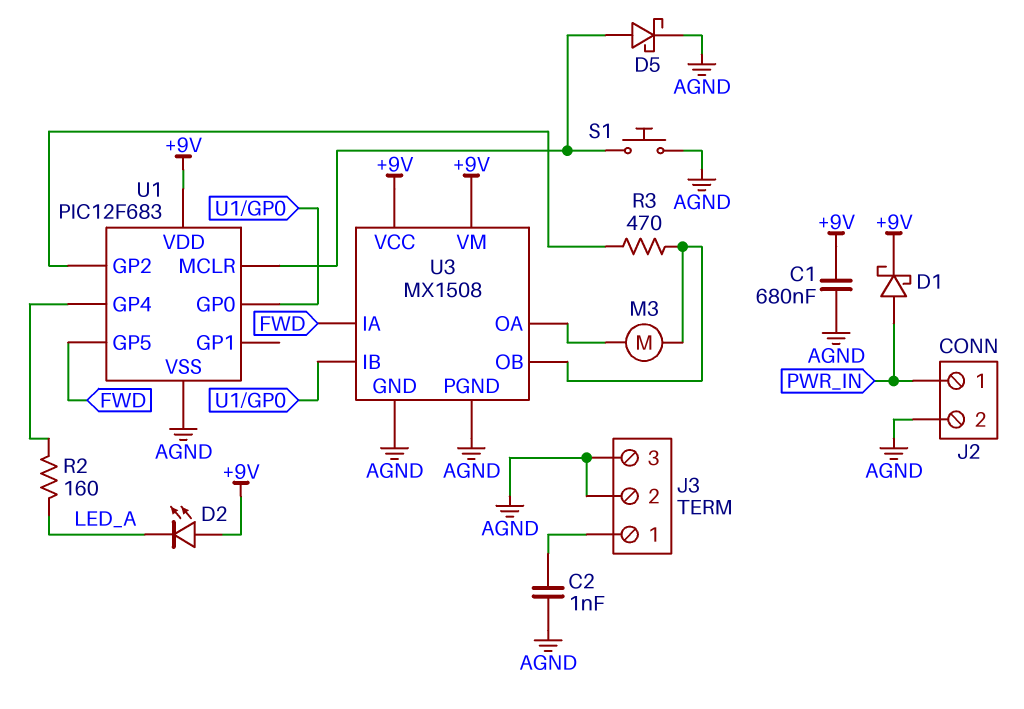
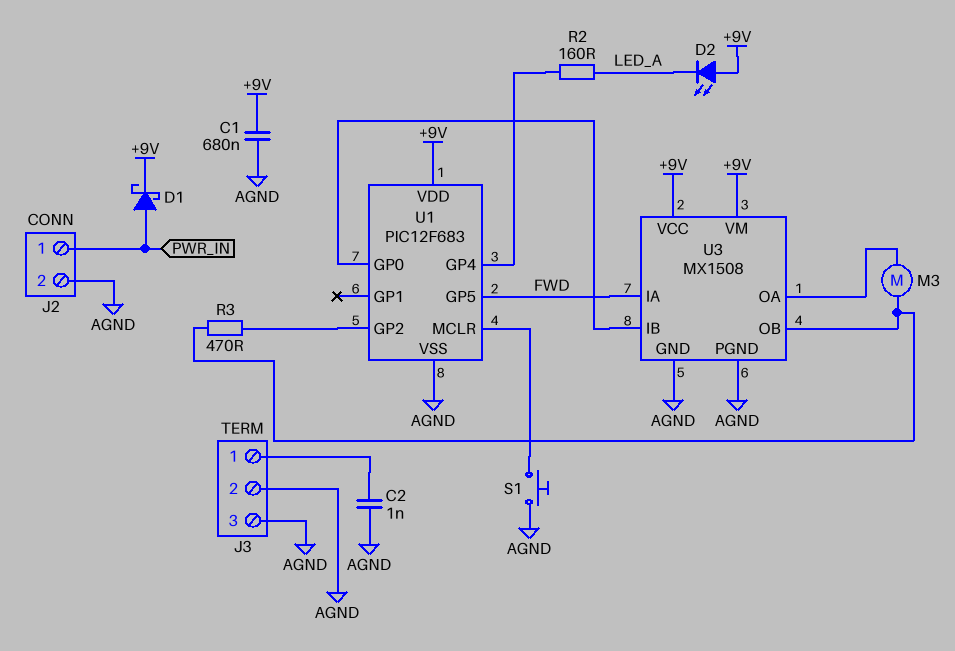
D5: schottky (A U1/MCLR, K AGND) -> none

